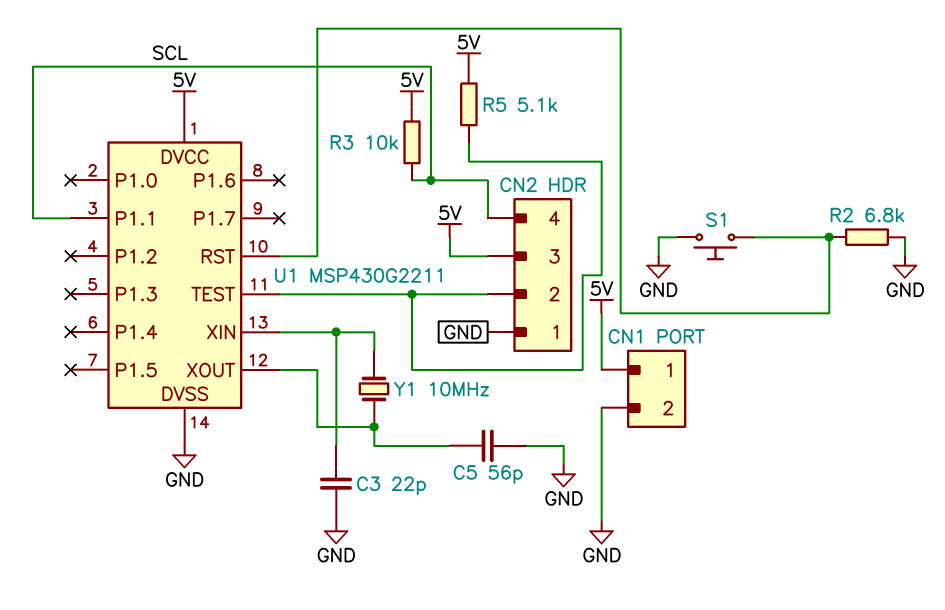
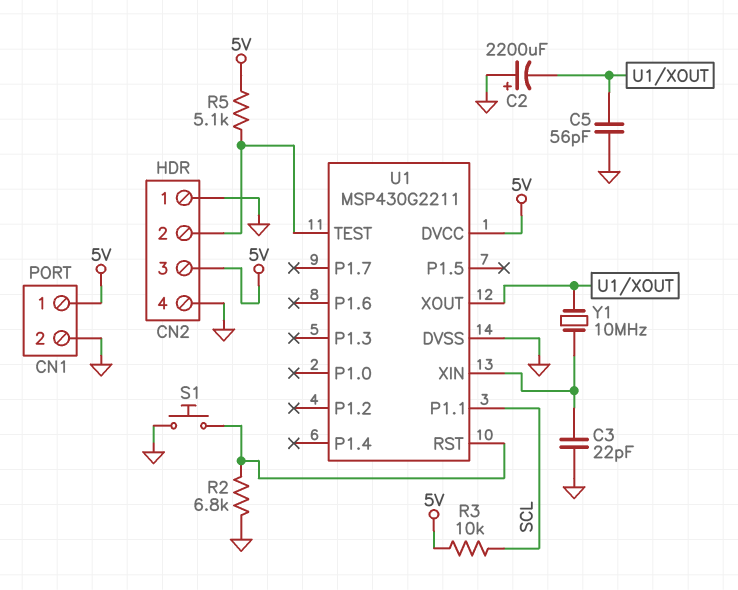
C2: none -> 2200uF (plus GND, minus U1/XOUT)
CN2 pin 4: SCL -> GND

